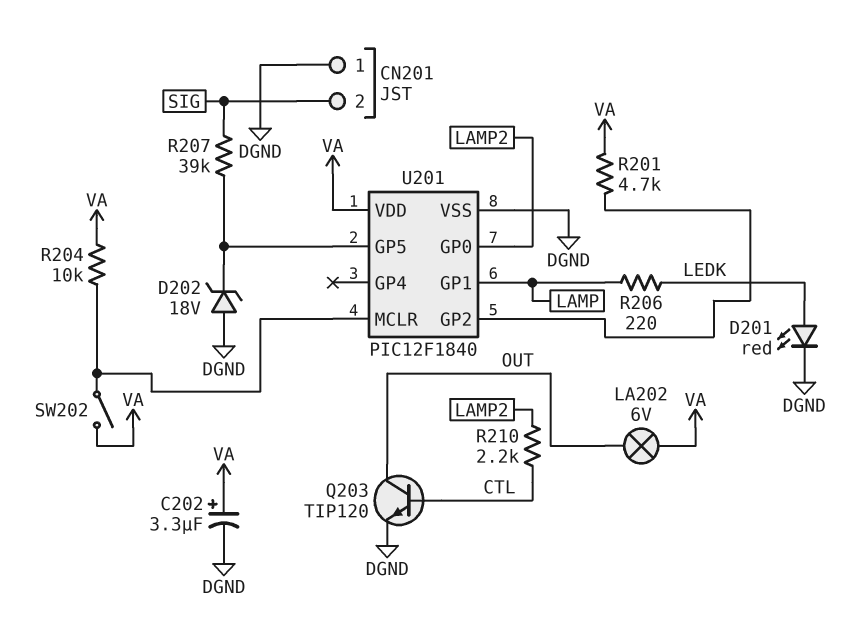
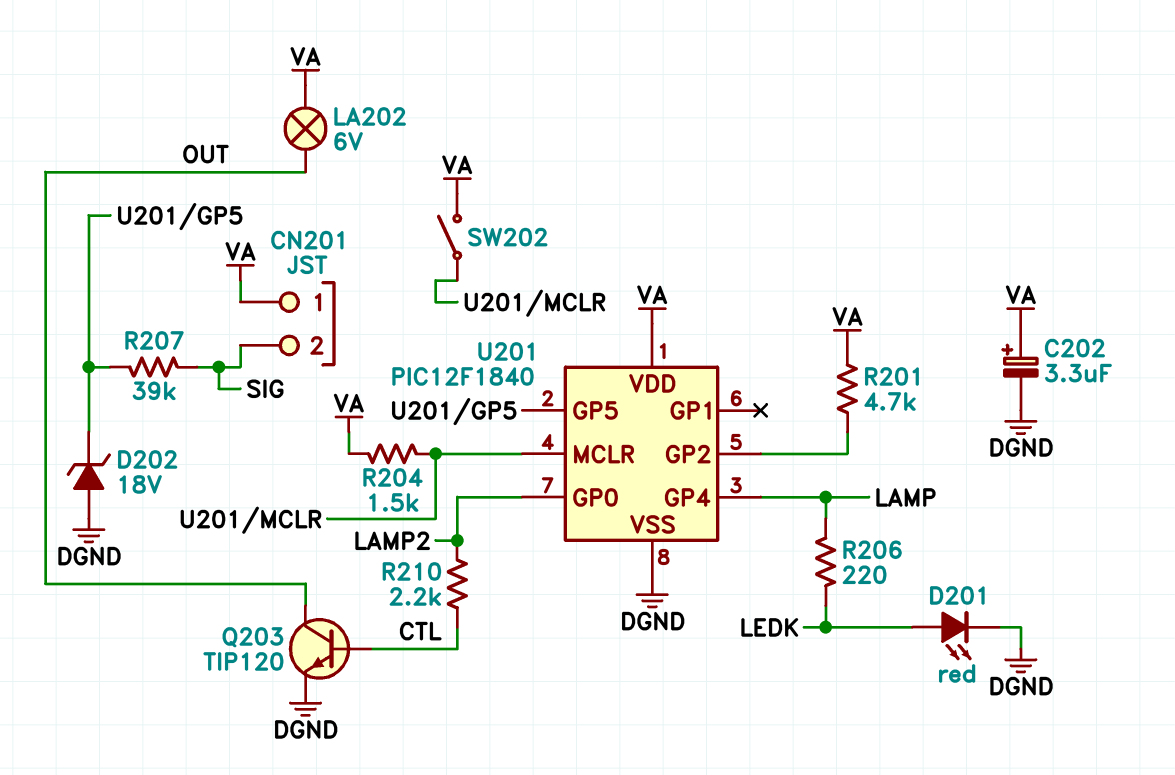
CN201 pin 1: DGND -> VA
R204: 10k (U201/MCLR, VA) -> 1.5k (U201/MCLR, VA)
U201 pin GP1: LAMP -> none
U201 pin GP4: none -> LAMP

